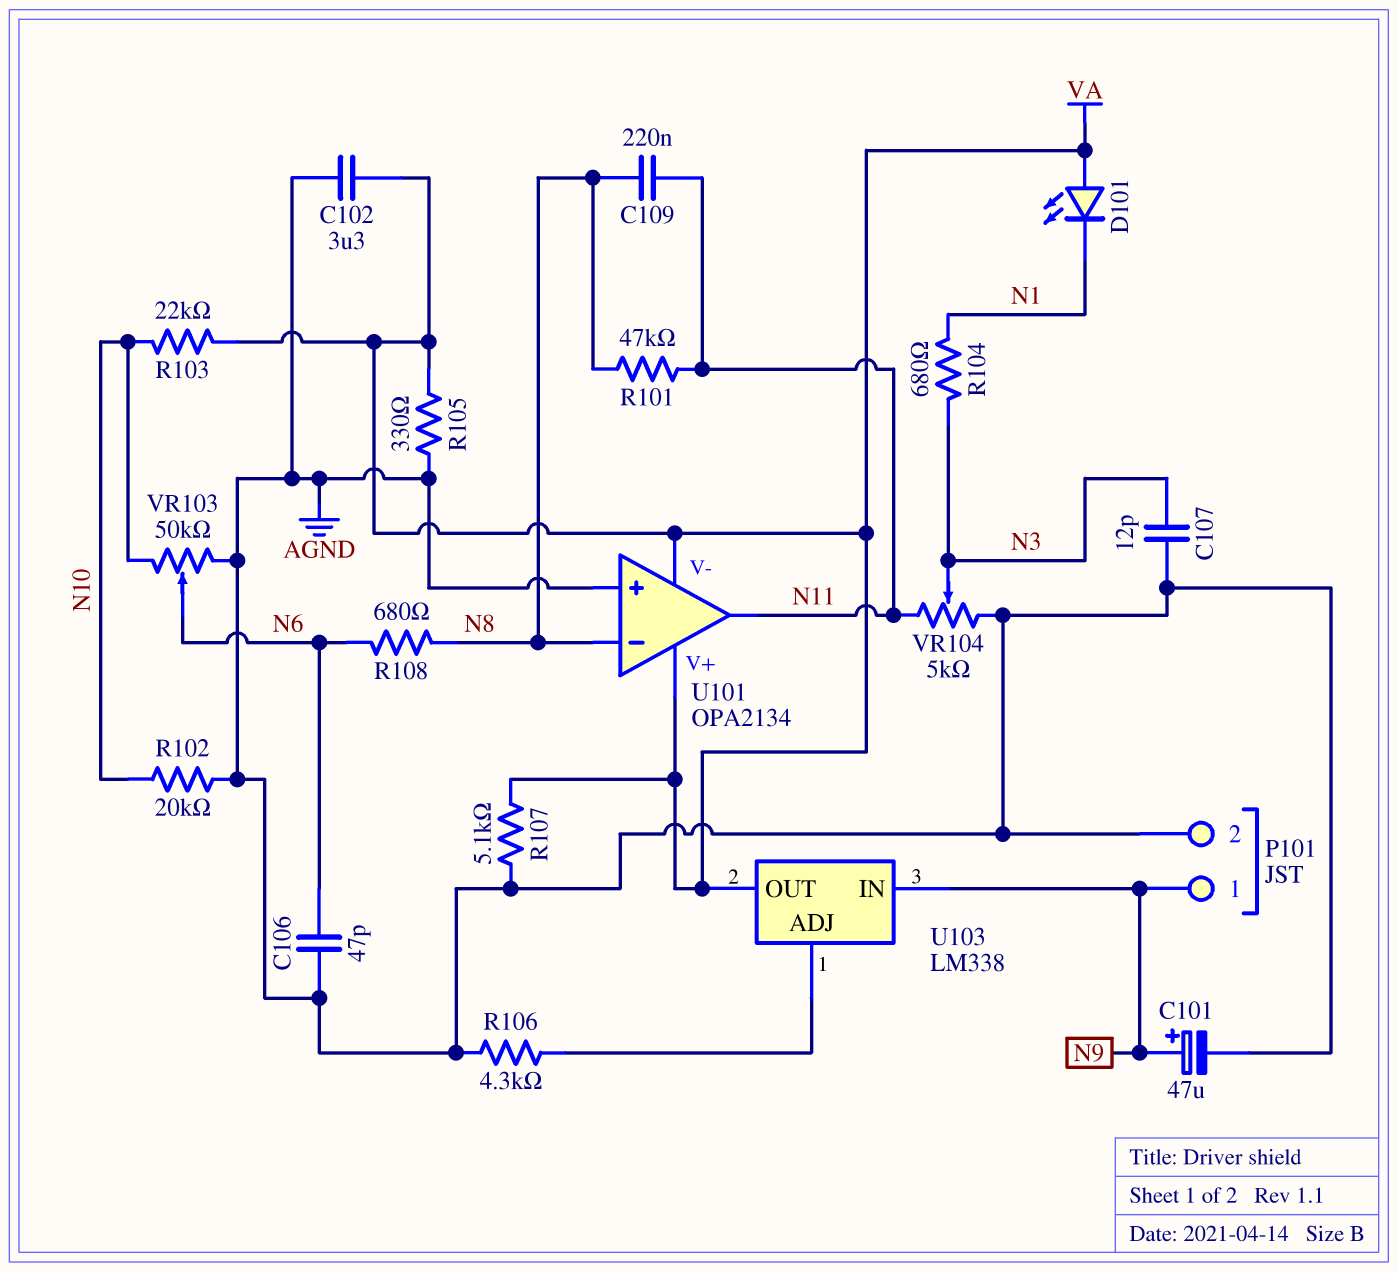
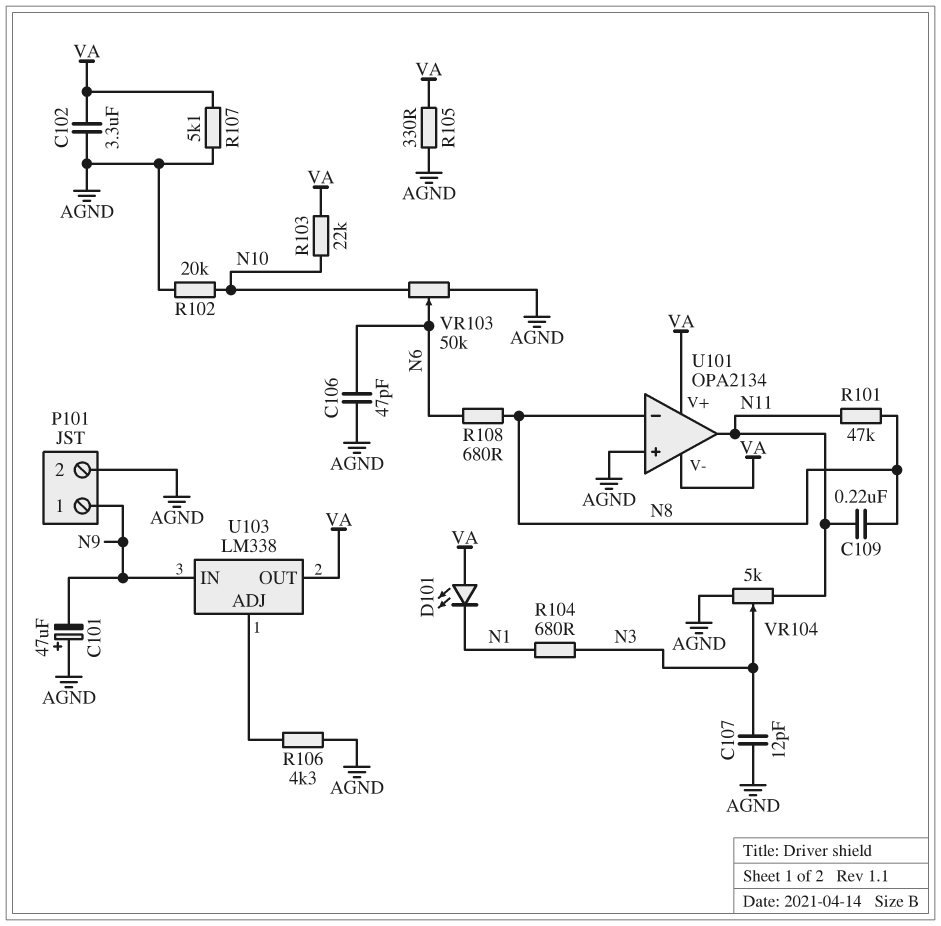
C101: 47uF (plus N9, minus AGND) -> 47uF (plus AGND, minus N9)

